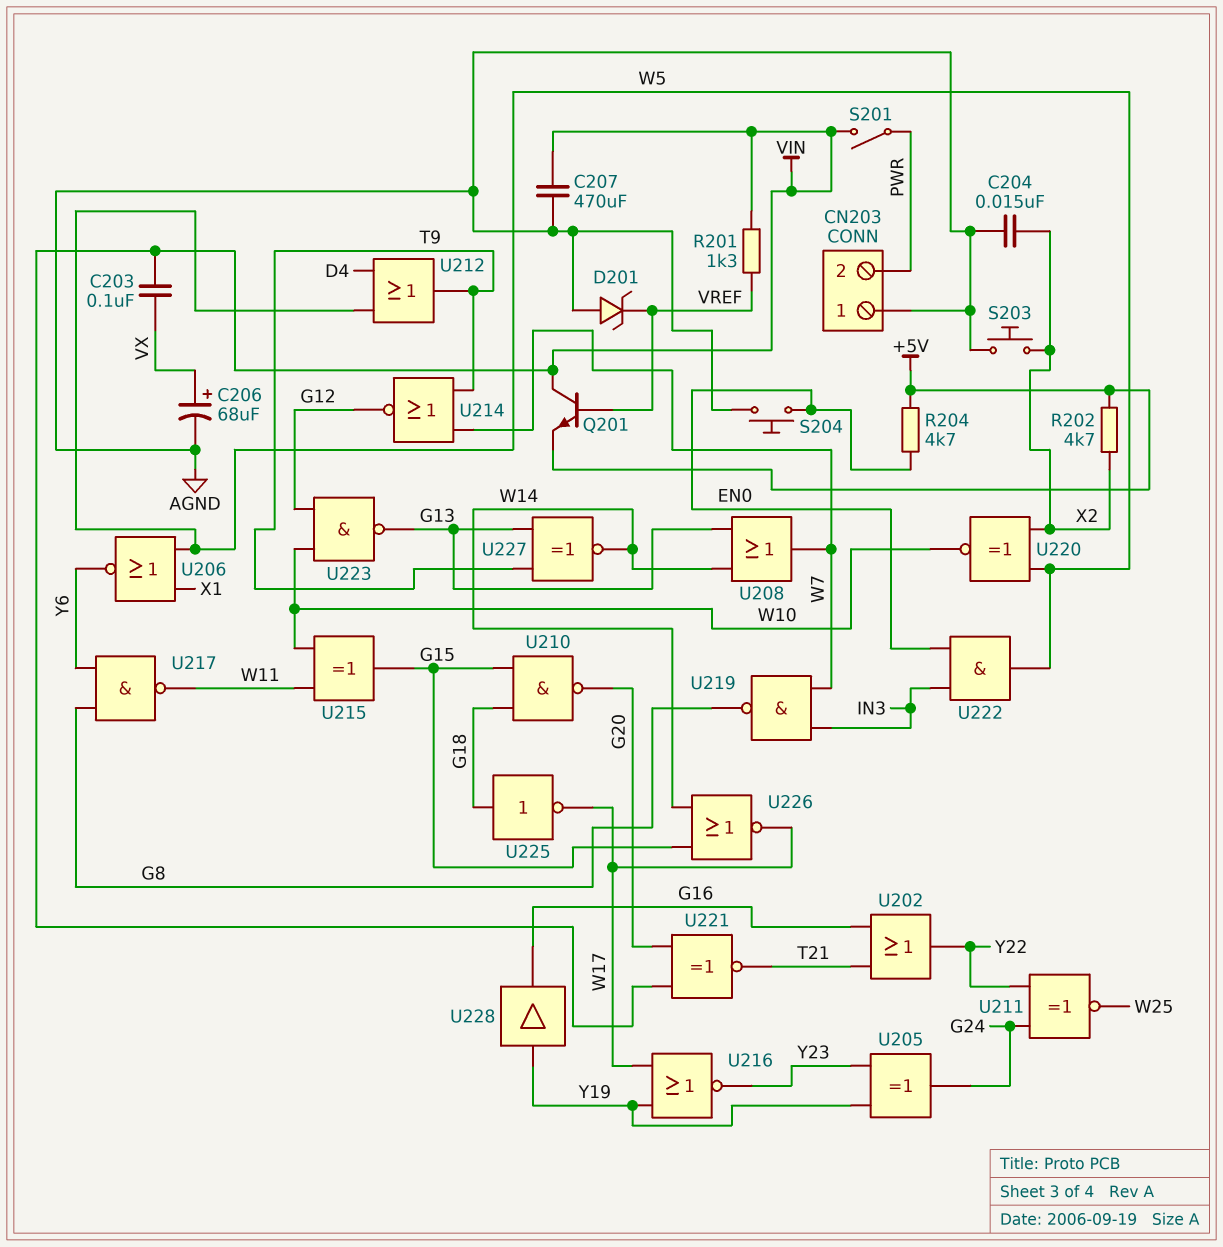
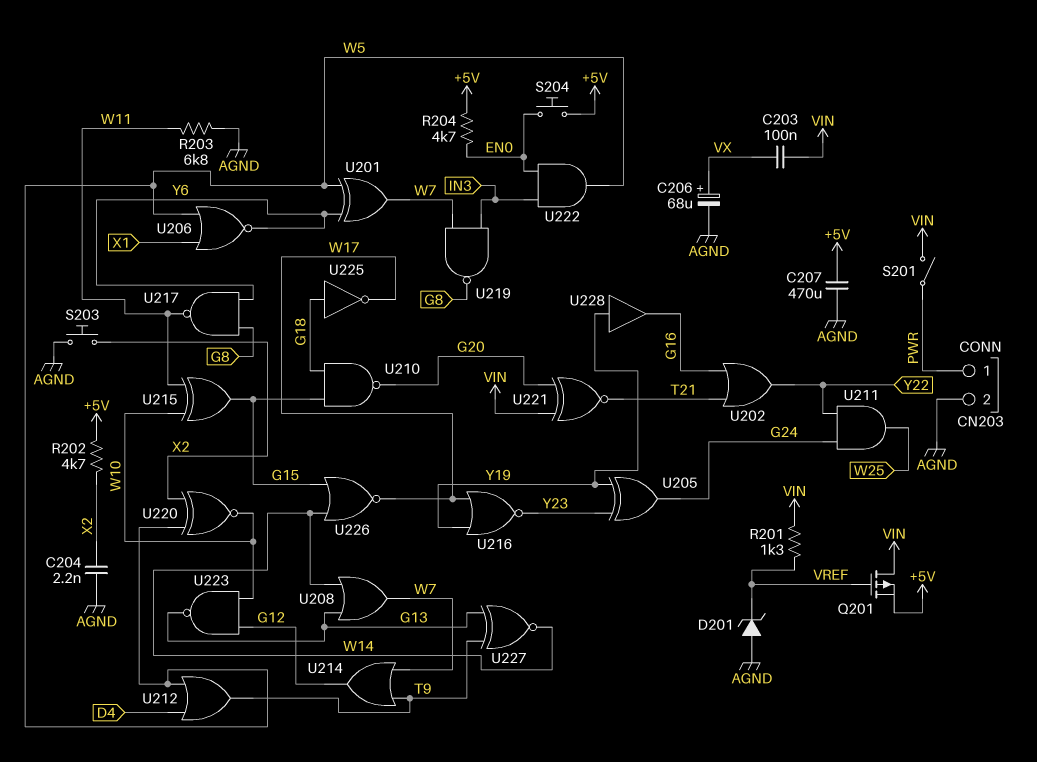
C204: 15nF (AGND, X2) -> 2.2nF (AGND, X2)
C207: 470uF (AGND, VIN) -> 470uF (+5V, AGND)
CN203 pin 1: AGND -> PWR
CN203 pin 2: PWR -> AGND
Q201: NPN (B VREF, C VIN, E +5V) -> PMOS (G VREF, D VIN, S +5V)
R203: none -> 6.8k (AGND, W11)
S204: button (AGND, EN0) -> button (+5V, EN0)
U201: none -> XOR (in W5, in Y6, out W7)
U211: XNOR (in G24, in Y22, out W25) -> AND (in G24, in Y22, out W25)
U214: NOR (in T9, in W7, out G12) -> OR (in T9, in W7, out G12)

